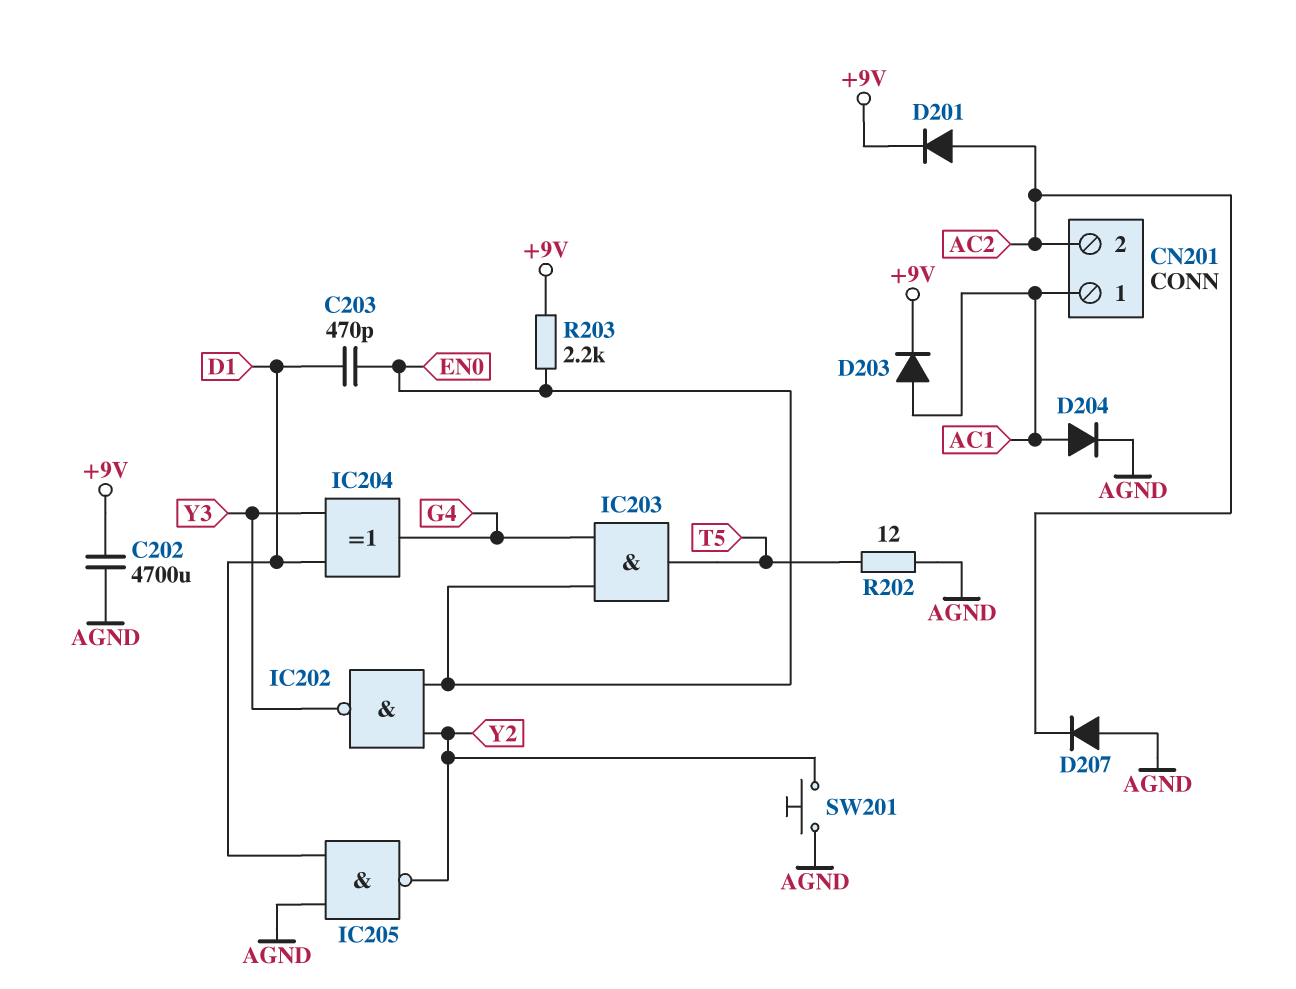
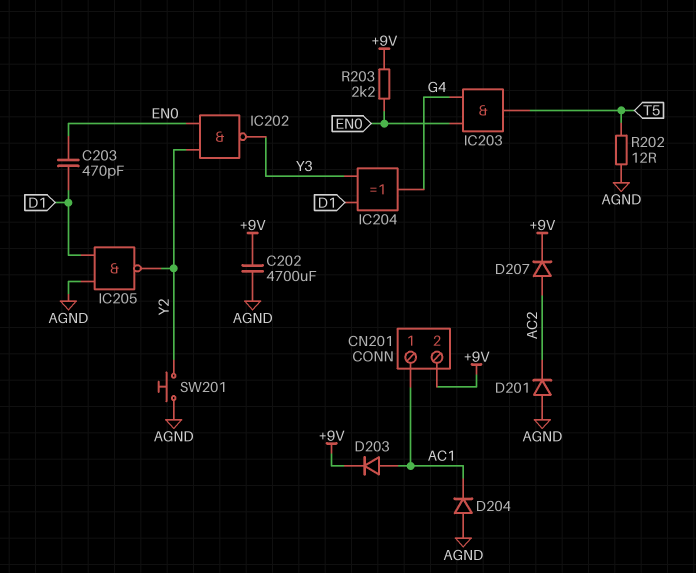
CN201 pin 2: AC2 -> +9V
D201: diode (A AC2, K +9V) -> diode (A AGND, K AC2)
D204: diode (A AC1, K AGND) -> diode (A AGND, K AC1)
D207: diode (A AGND, K AC2) -> diode (A AC2, K +9V)

